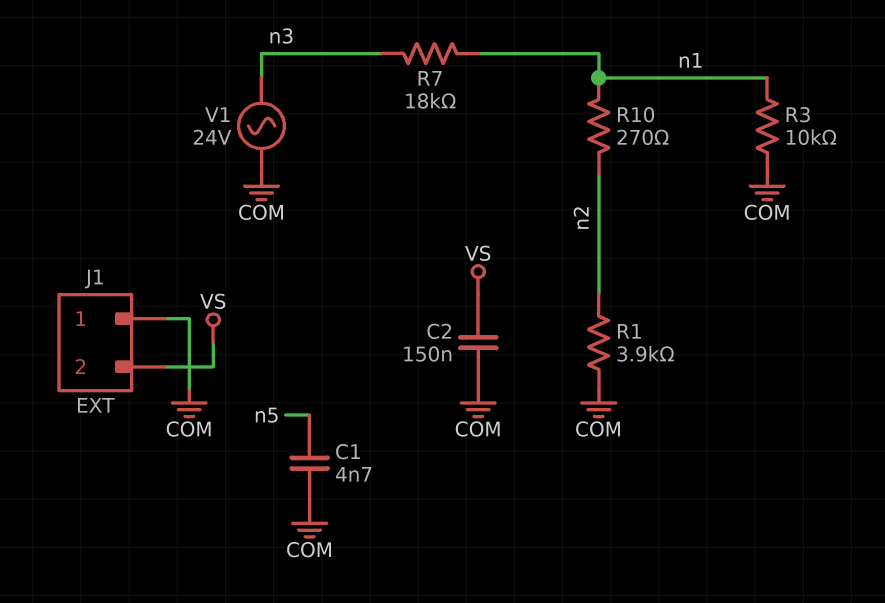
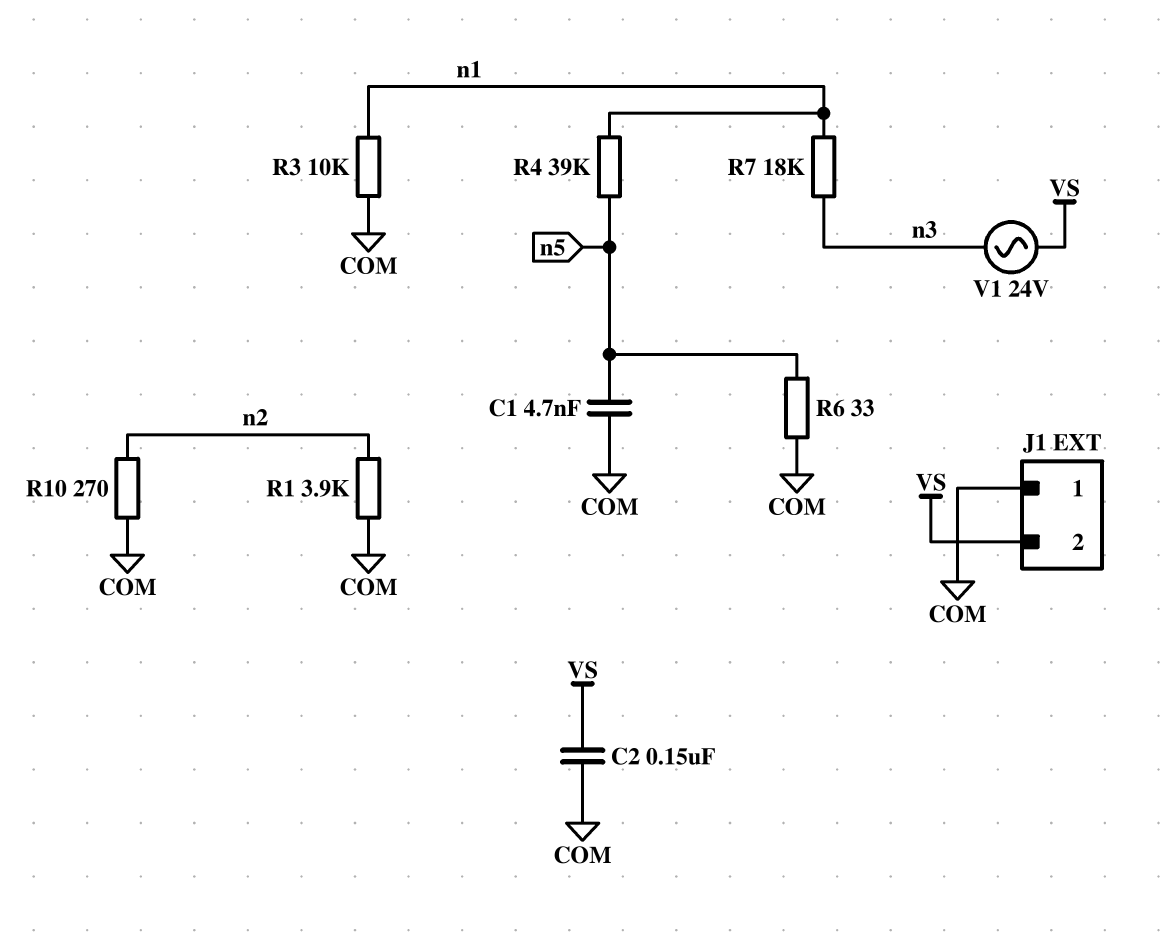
R4: none -> 39k (n1, n5)
R6: none -> 33 (COM, n5)
R10: 270 (n1, n2) -> 270 (COM, n2)
V1: AC 24V (COM, n3) -> AC 24V (VS, n3)

